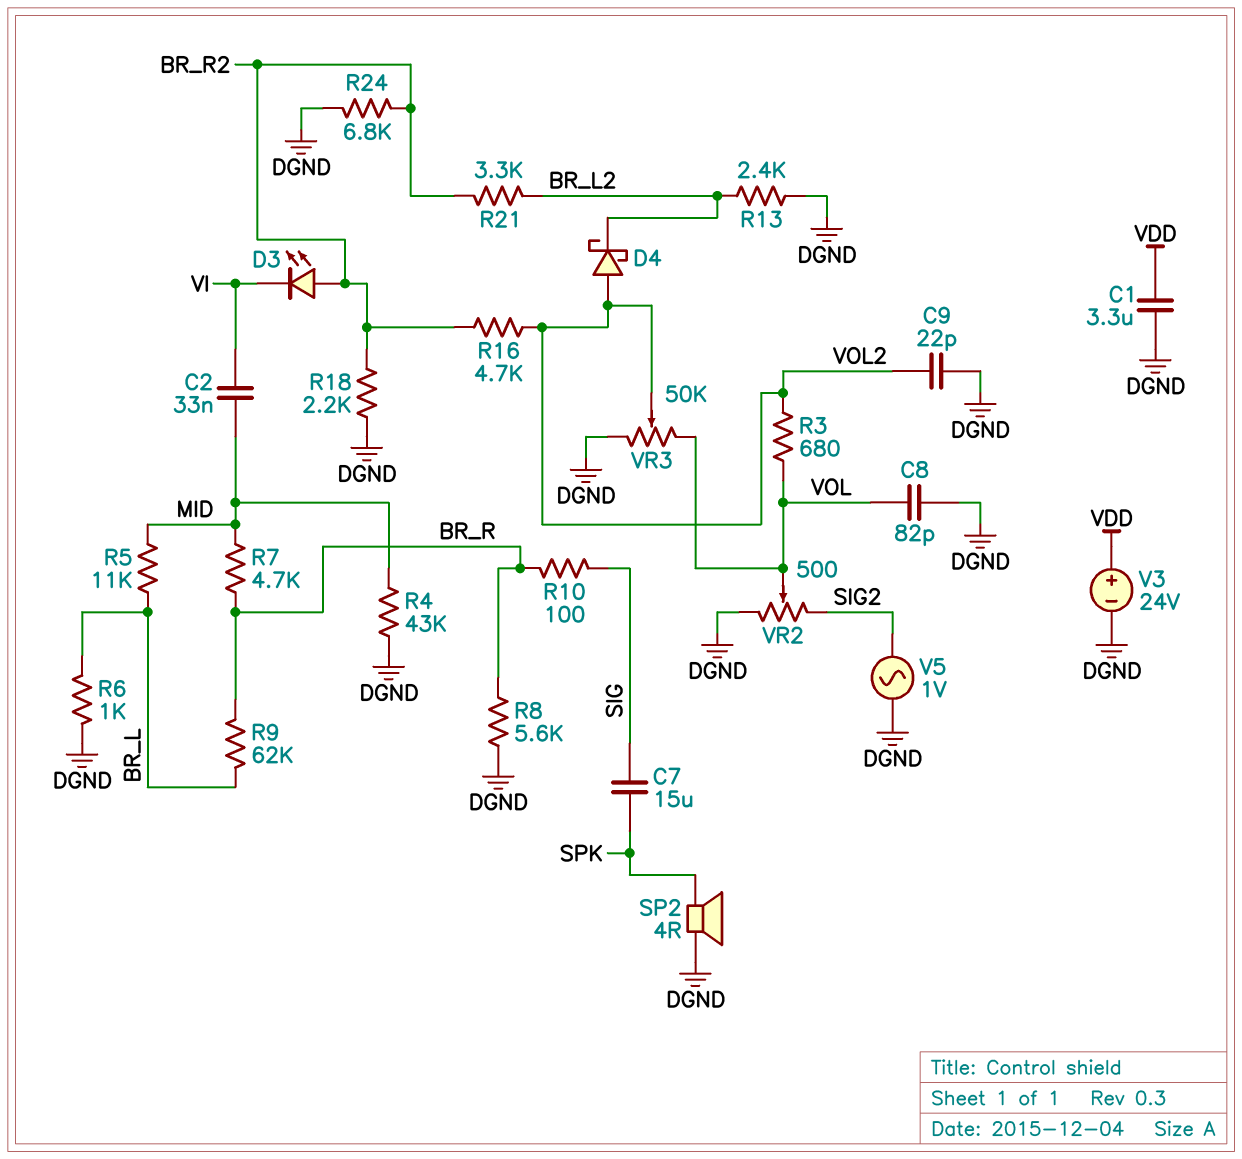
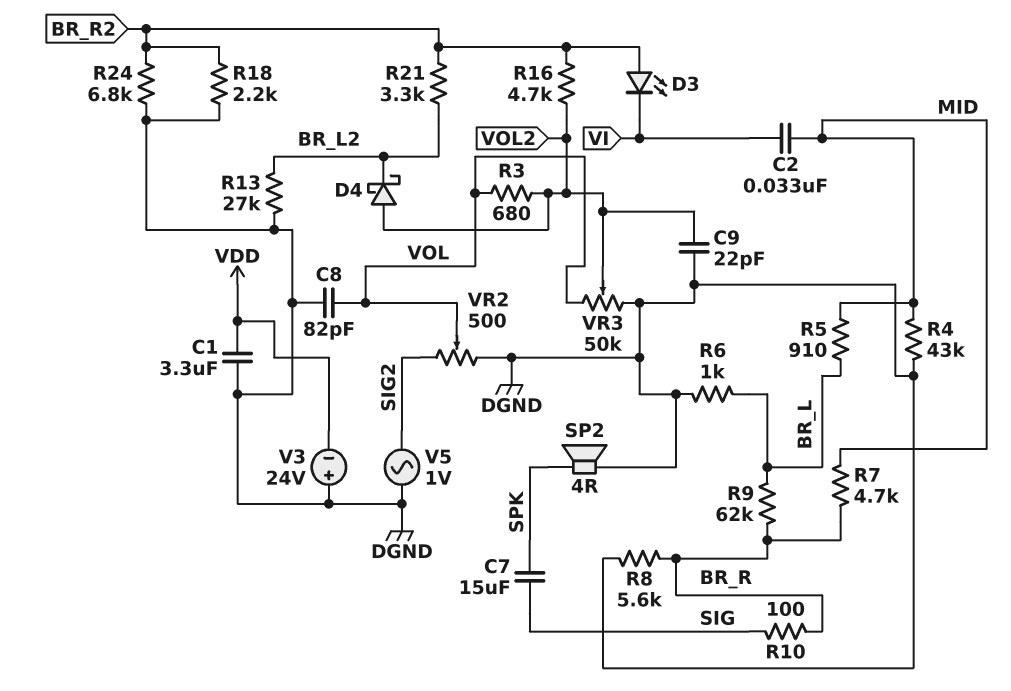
R5: 11k (BR_L, MID) -> 910 (BR_L, MID)
R13: 2.4k (BR_L2, DGND) -> 27k (BR_L2, DGND)
V3: 24V (plus VDD, minus DGND) -> 24V (plus DGND, minus VDD)

